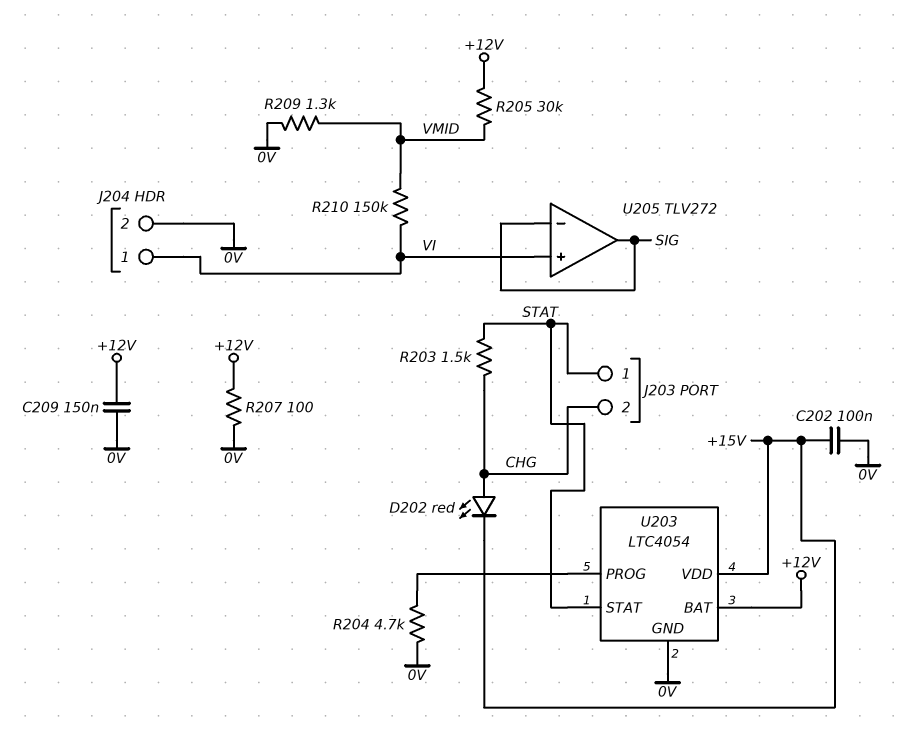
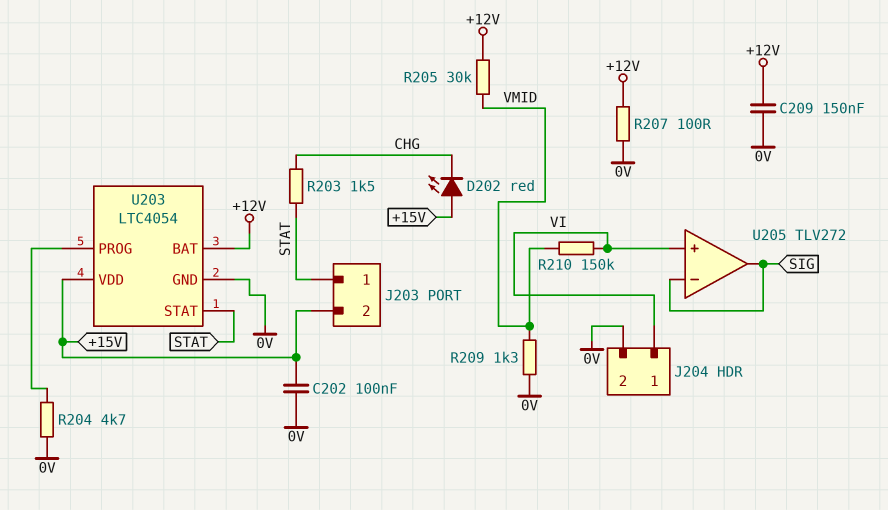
D202: LED red (A CHG, K +15V) -> LED red (A +15V, K CHG)
J203 pin 2: CHG -> +15V

